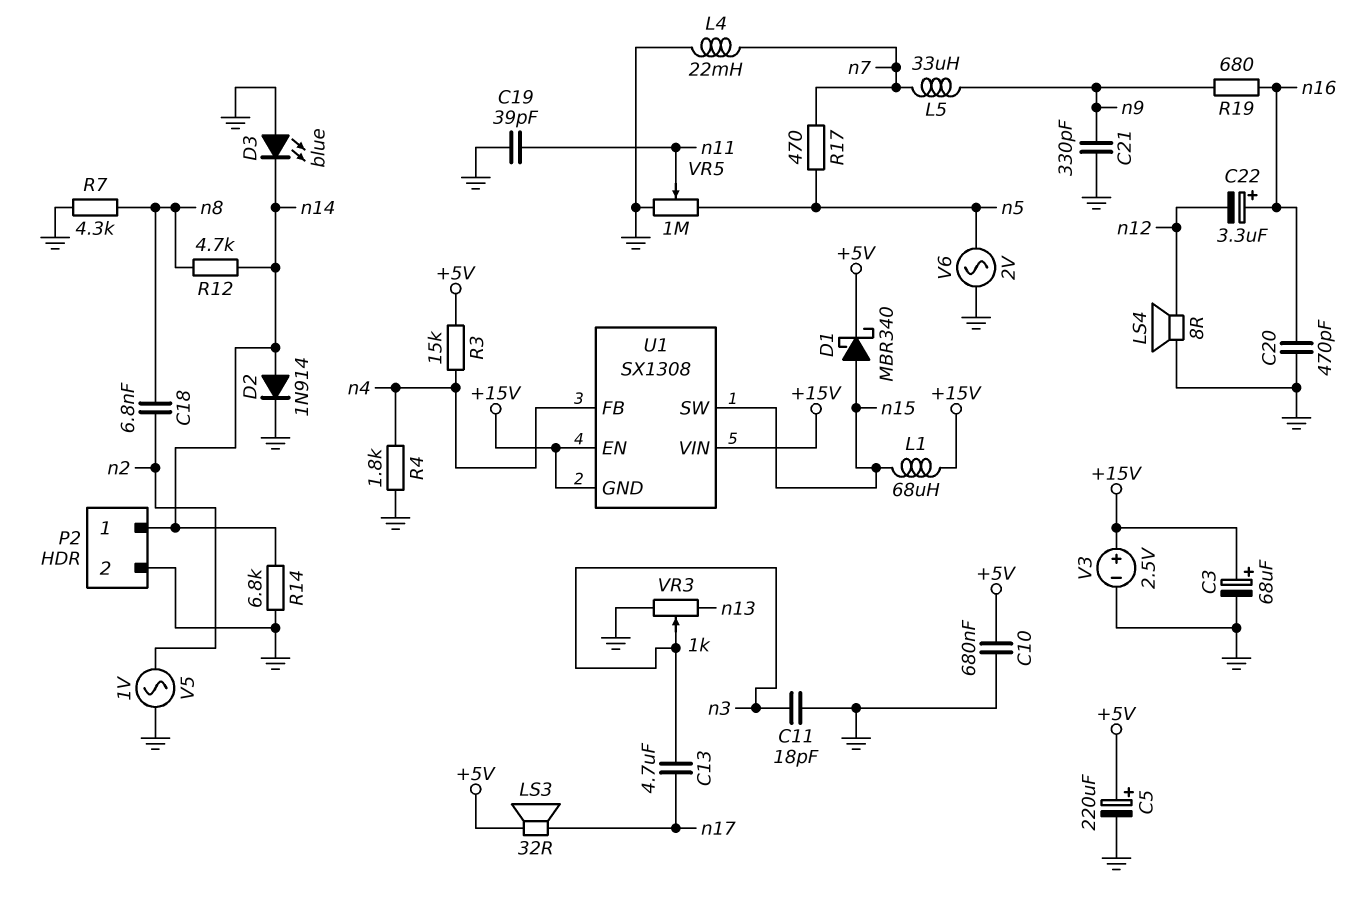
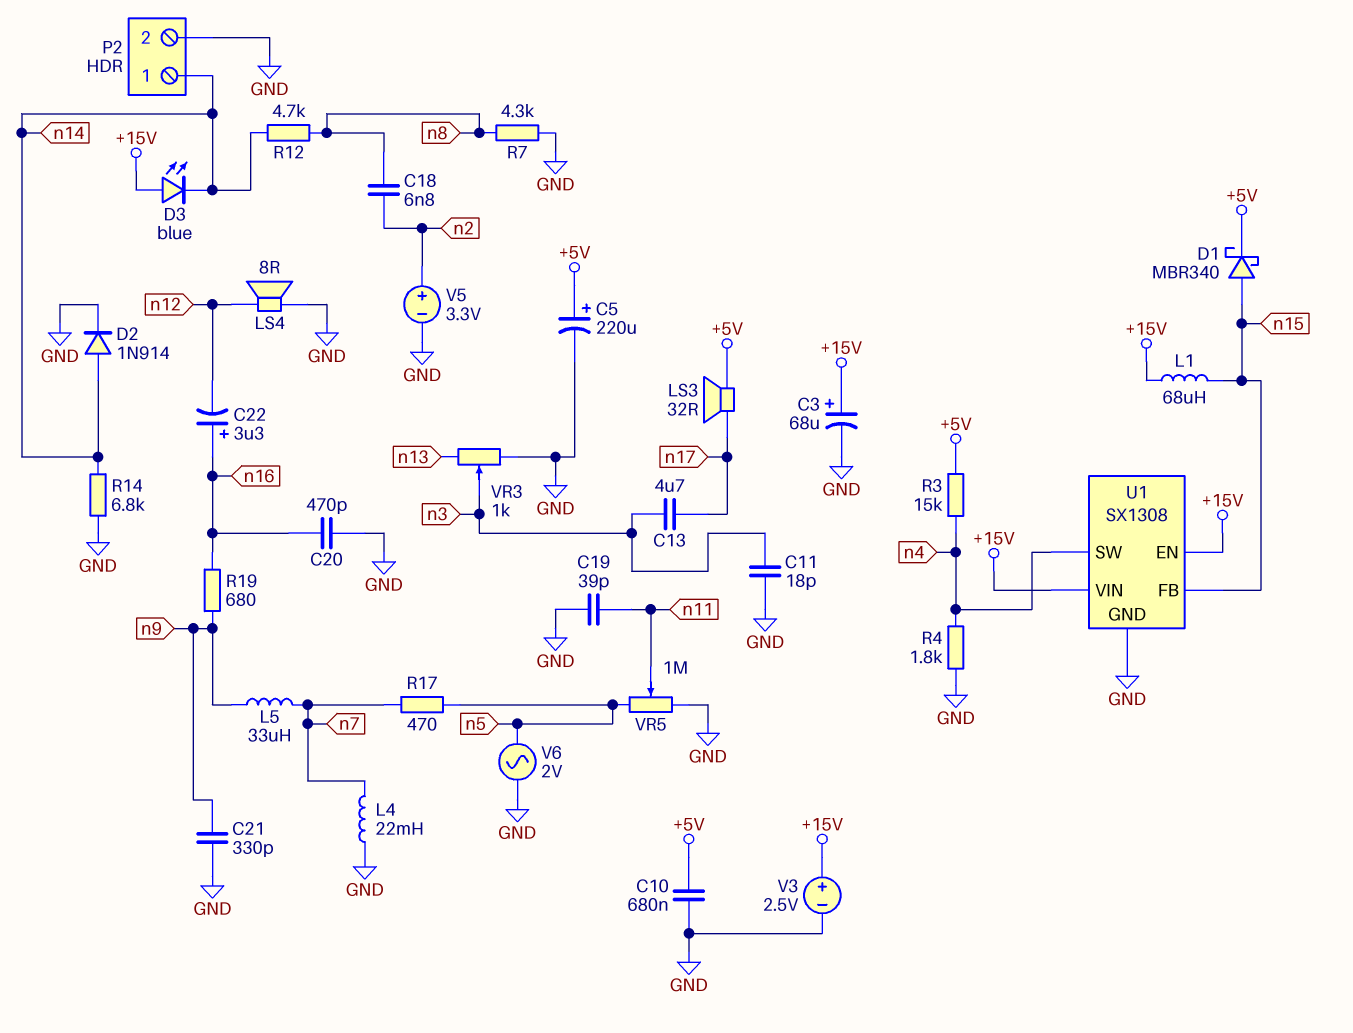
D3: LED blue (A GND, K n14) -> LED blue (A +15V, K n14)
U1 pin FB: n4 -> n15
U1 pin GND: +15V -> GND
U1 pin SW: n15 -> n4
V5: AC 1V (GND, n2) -> 3.3V (plus n2, minus GND)

